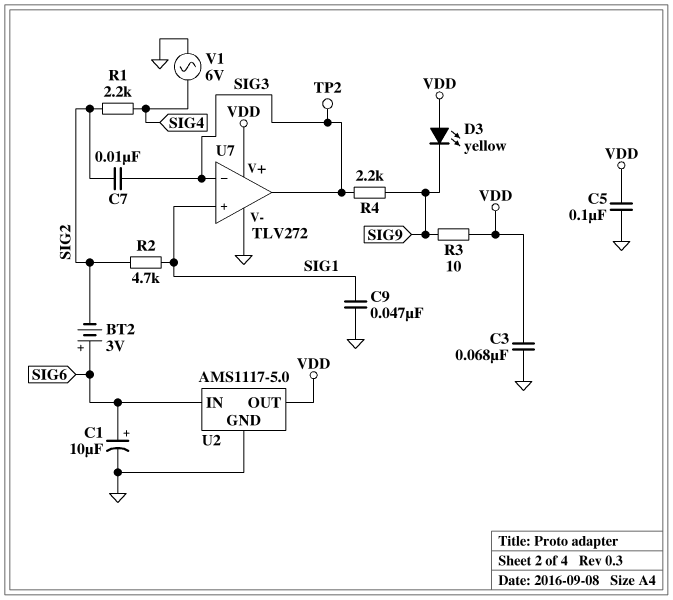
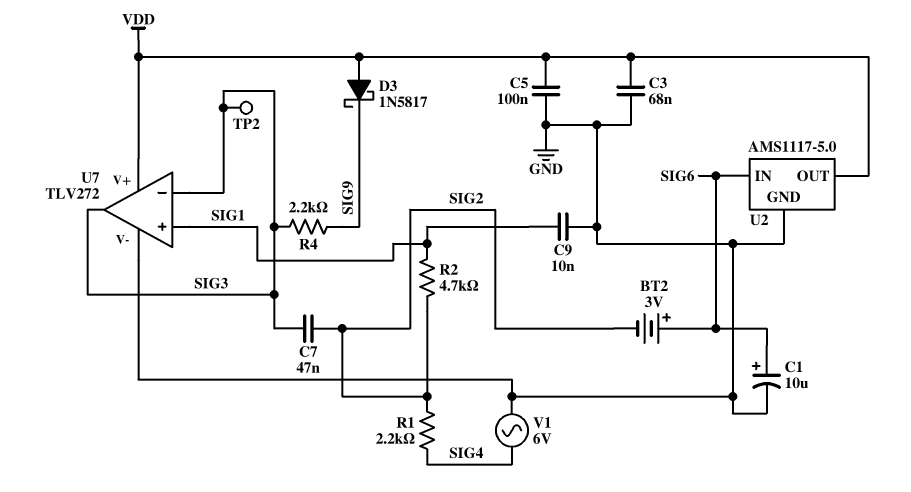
C7: 10nF (SIG2, SIG3) -> 47nF (SIG2, SIG3)
C9: 47nF (GND, SIG1) -> 10nF (GND, SIG1)
D3: LED yellow (A VDD, K SIG9) -> schottky 1N5817 (A VDD, K SIG9)
R3: 10 (SIG9, VDD) -> none

